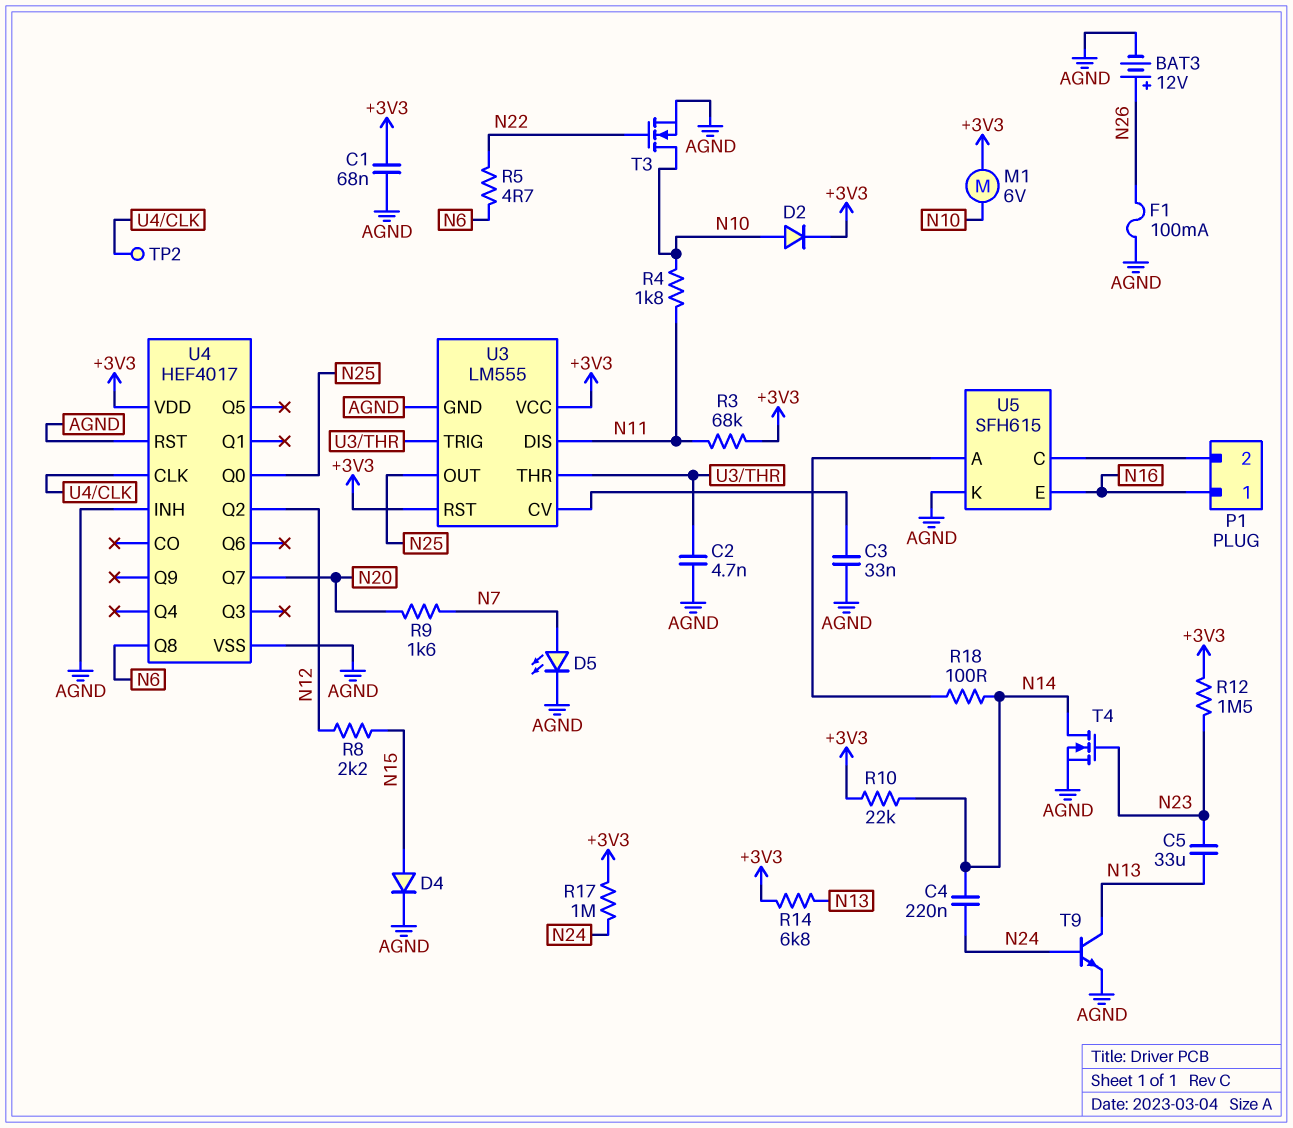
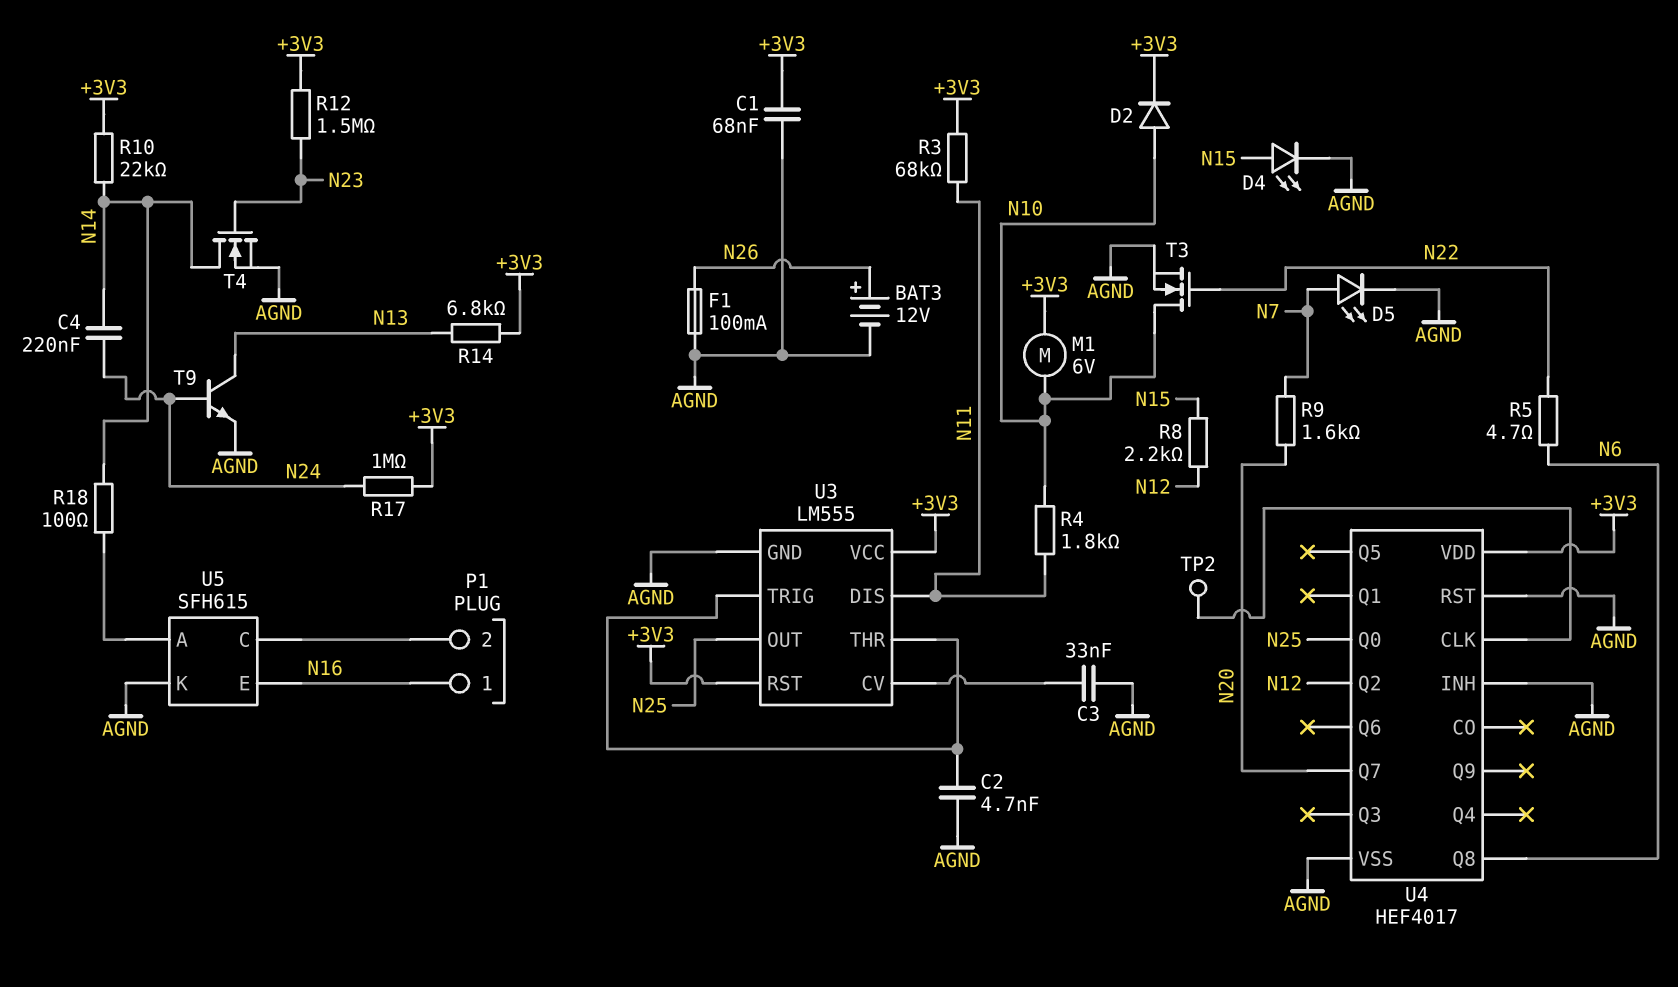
C5: 33uF (N13, N23) -> none
D4: diode (A N15, K AGND) -> LED (A N15, K AGND)

